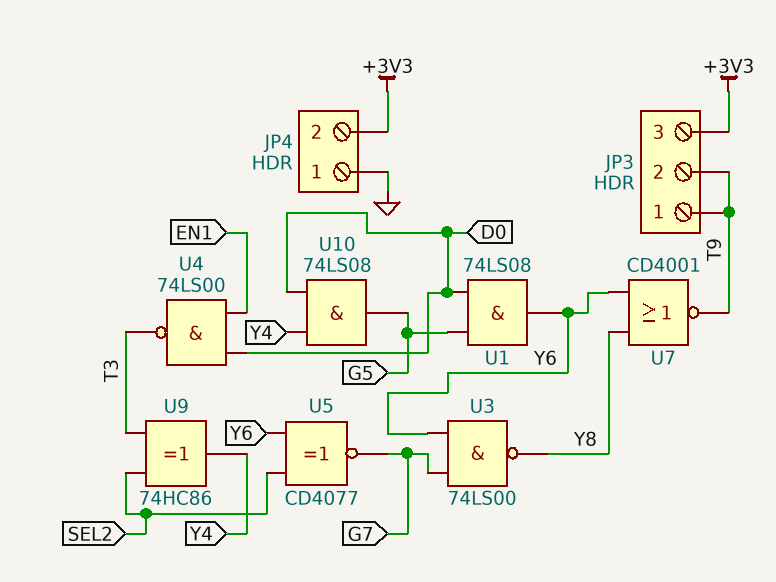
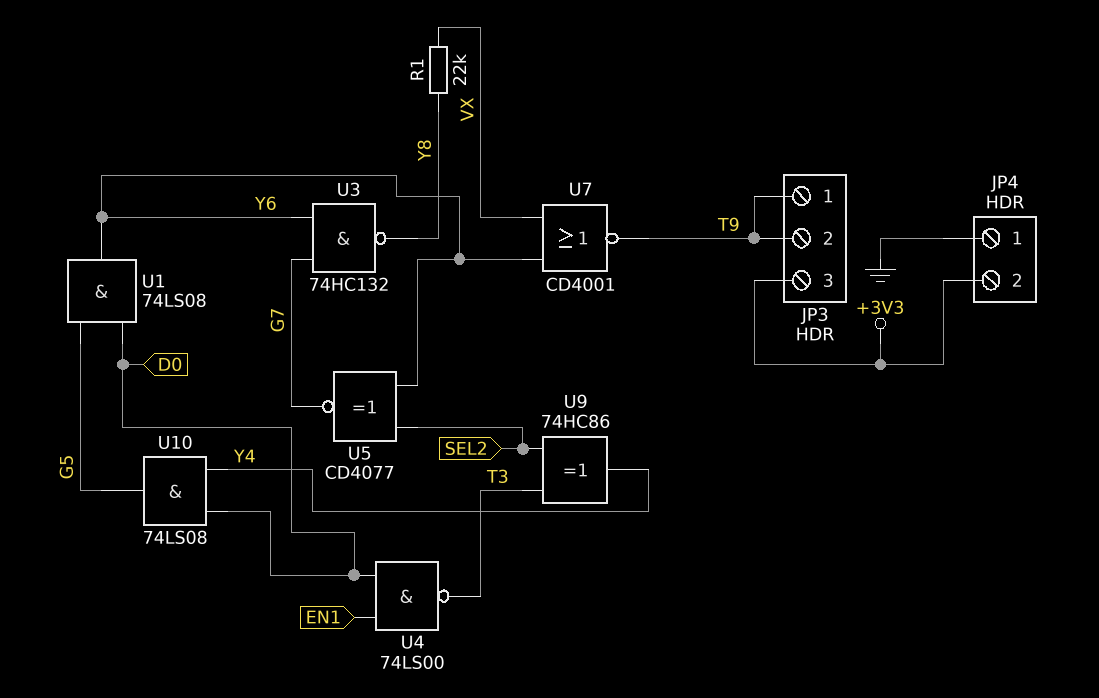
R1: none -> 22k (VX, Y8)
U3: NAND 74LS00 (in G7, in Y6, out Y8) -> NAND 74HC132 (in G7, in Y6, out Y8)
U7: NOR CD4001 (in Y6, in Y8, out T9) -> NOR CD4001 (in VX, in Y6, out T9)

